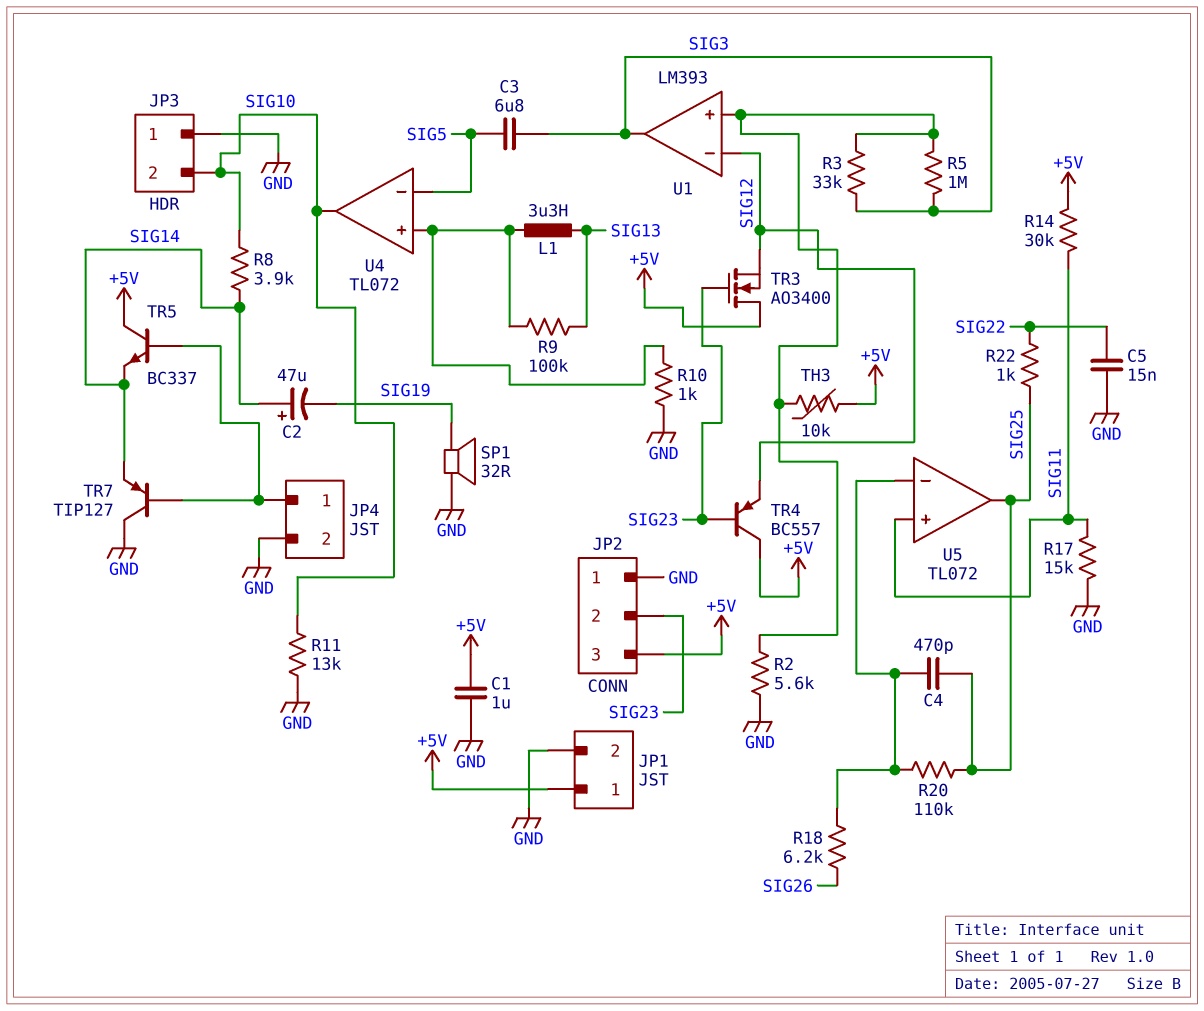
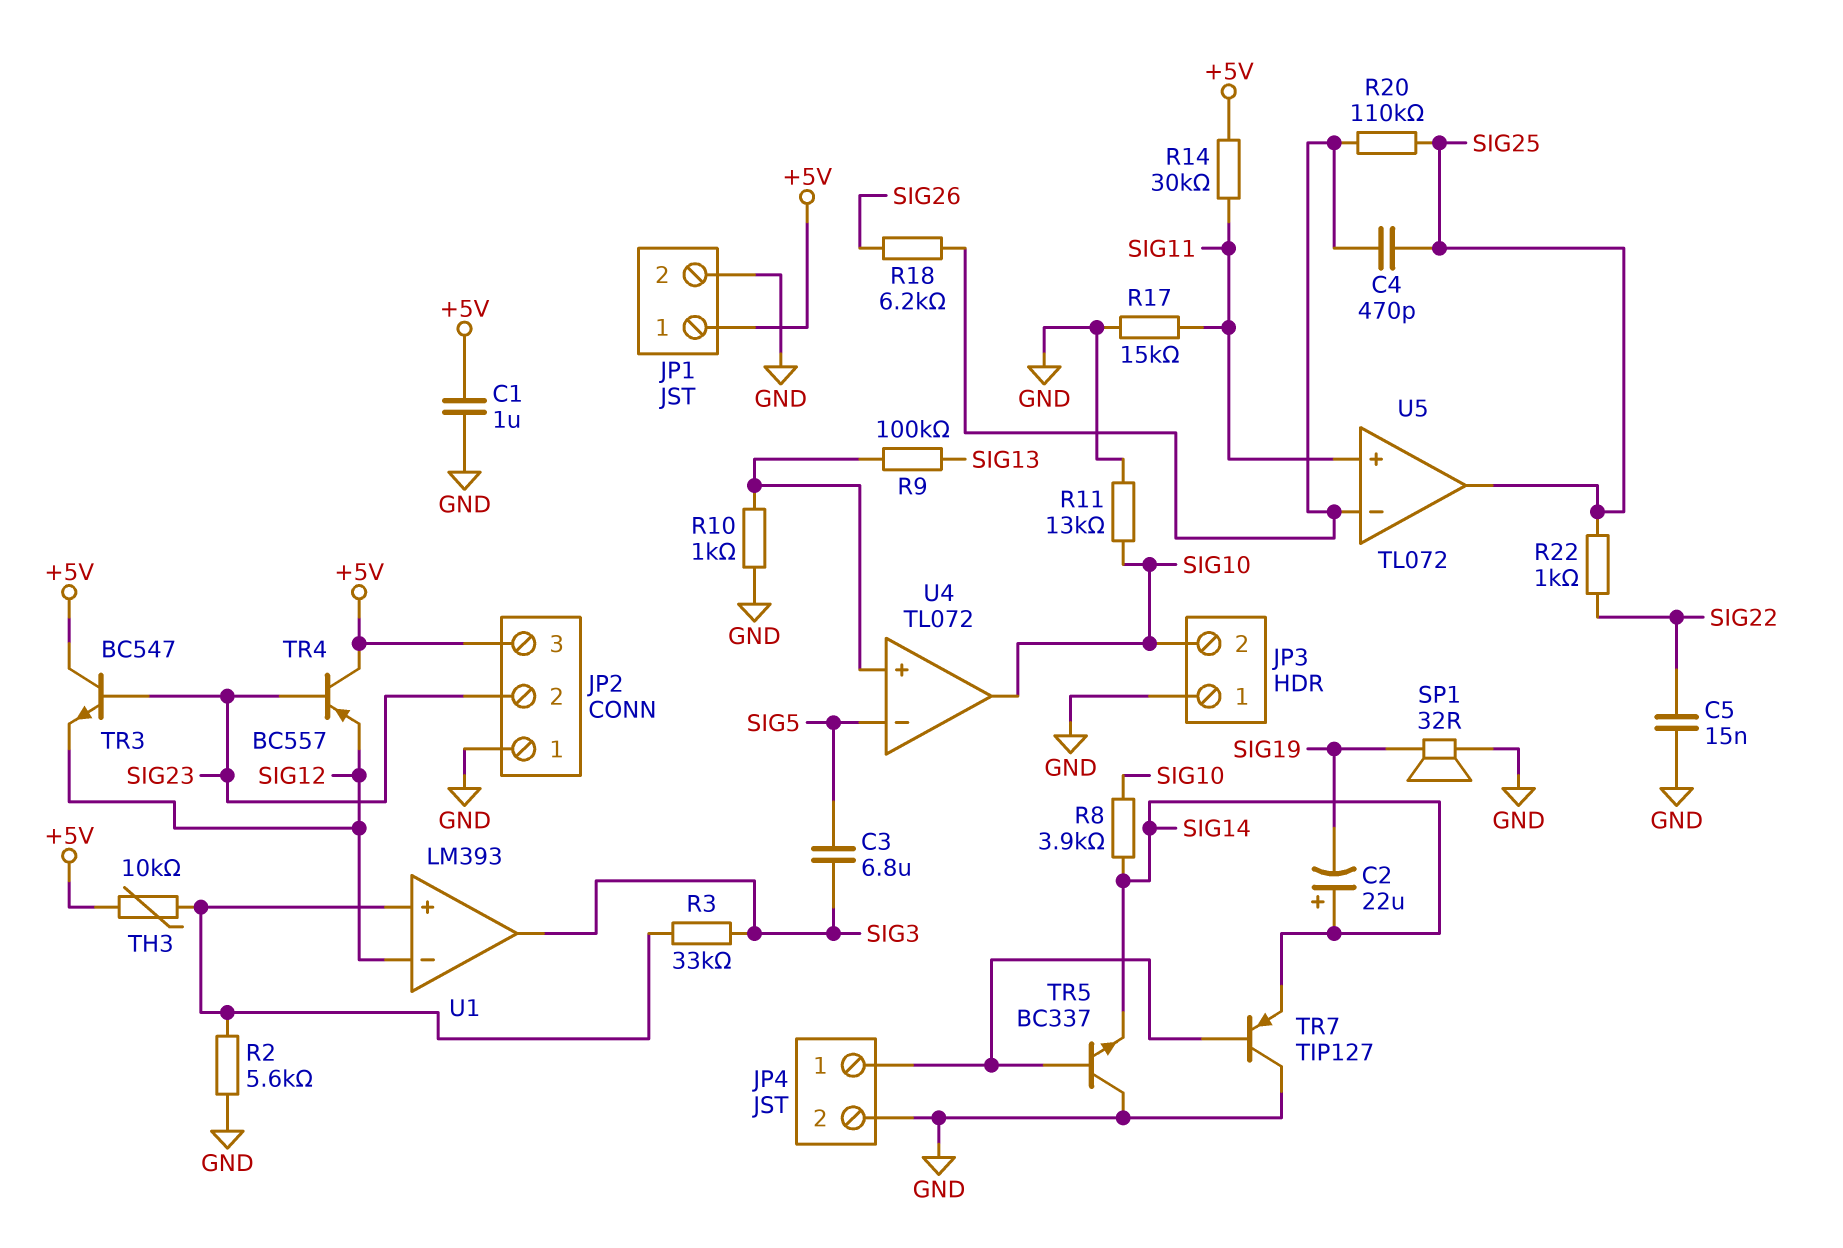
C2: 47uF (plus SIG14, minus SIG19) -> 22uF (plus SIG14, minus SIG19)
L1: 3.3uH (SIG13, U4/in+) -> none
R5: 1M (SIG3, U1/in+) -> none
TR3: NMOS AO3400 (G SIG23, D +5V, S SIG12) -> NPN BC547 (B SIG23, C +5V, E SIG12)
TR5: NPN BC337 (B JP4/1, C +5V, E SIG14) -> NPN BC337 (B JP4/1, C GND, E SIG14)

